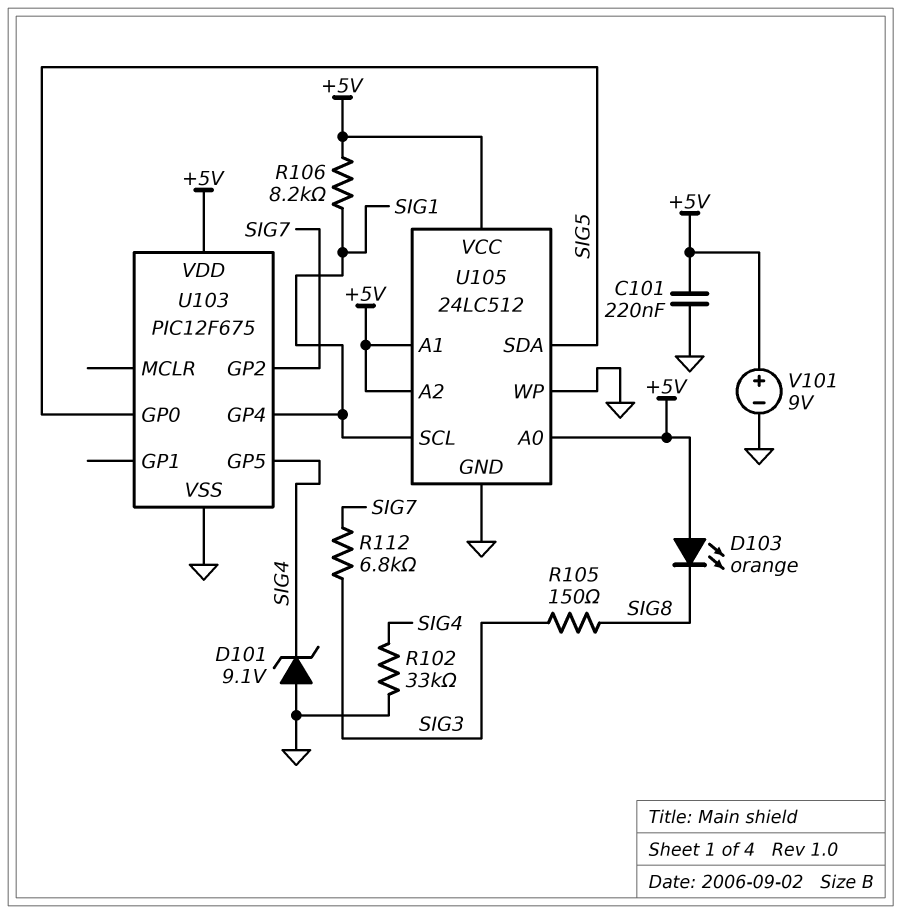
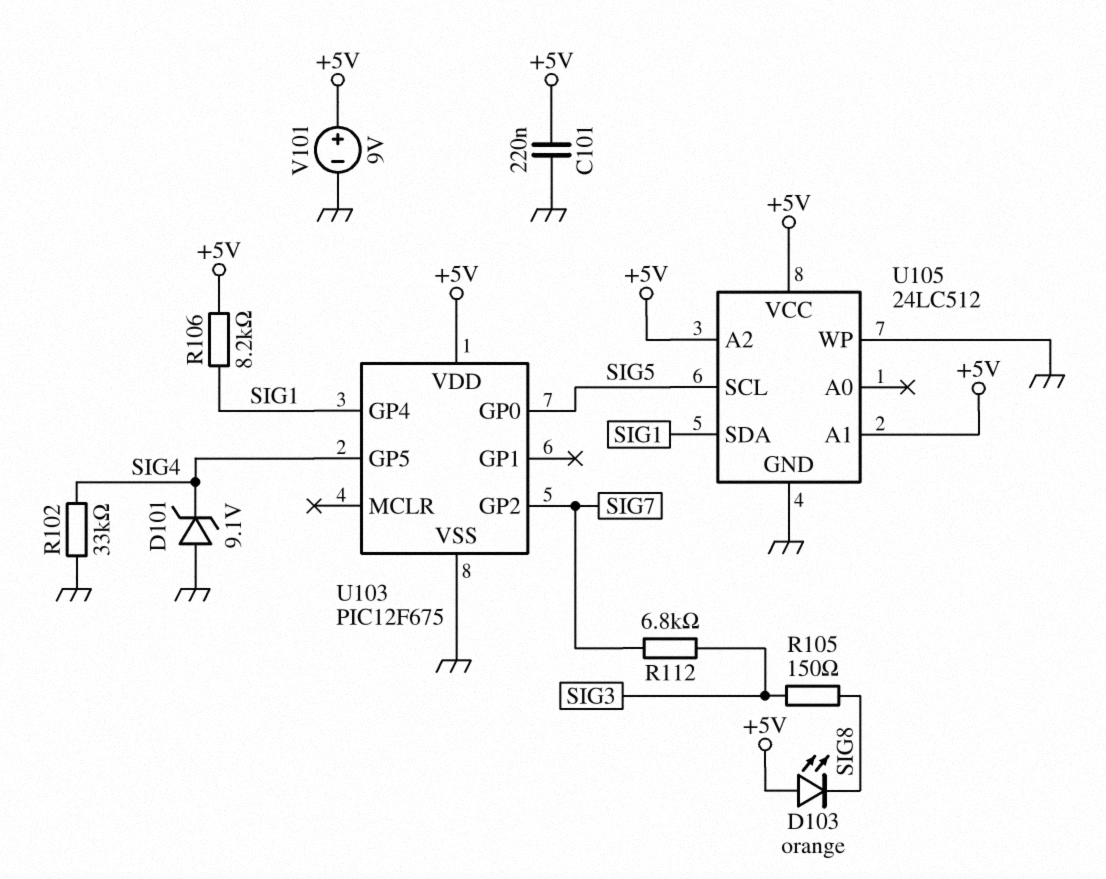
U105 pin A0: +5V -> none
U105 pin SCL: SIG1 -> SIG5
U105 pin SDA: SIG5 -> SIG1

